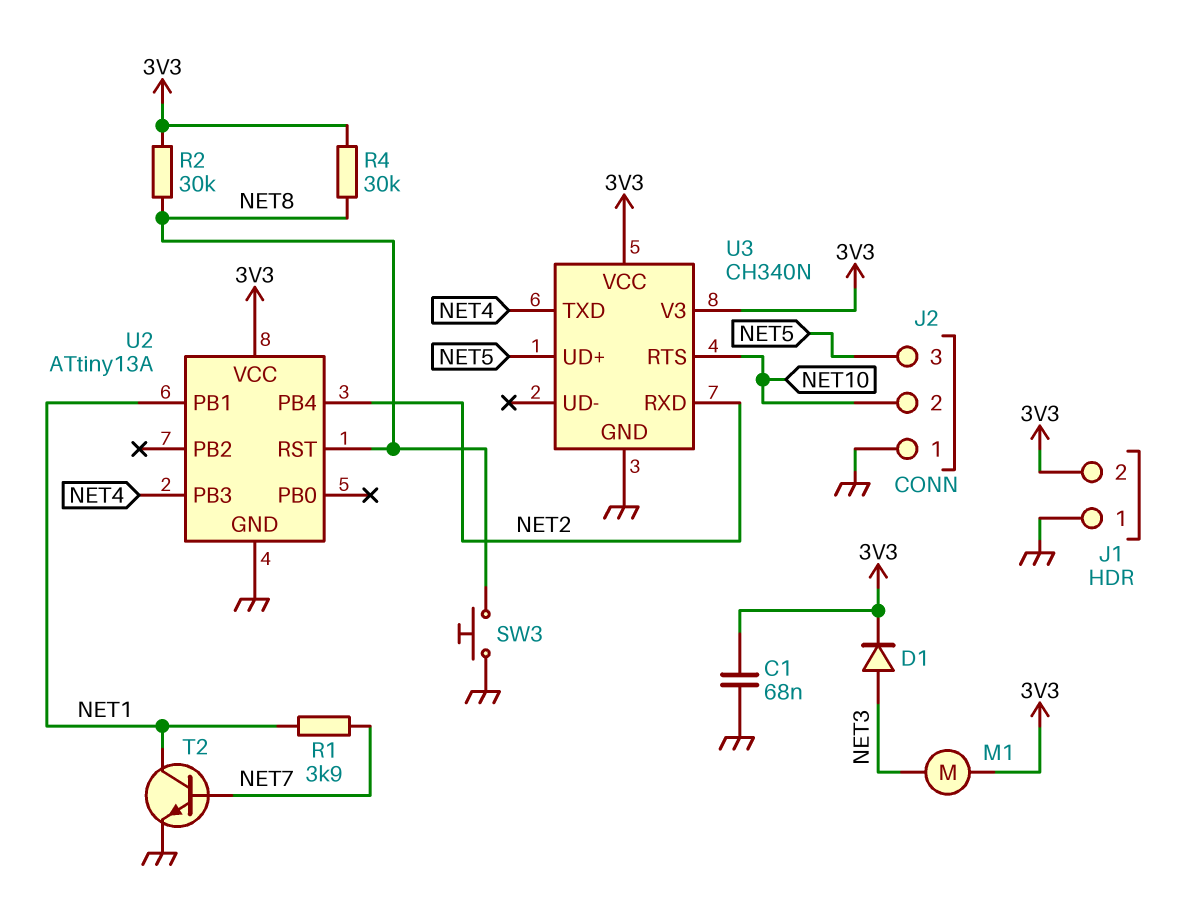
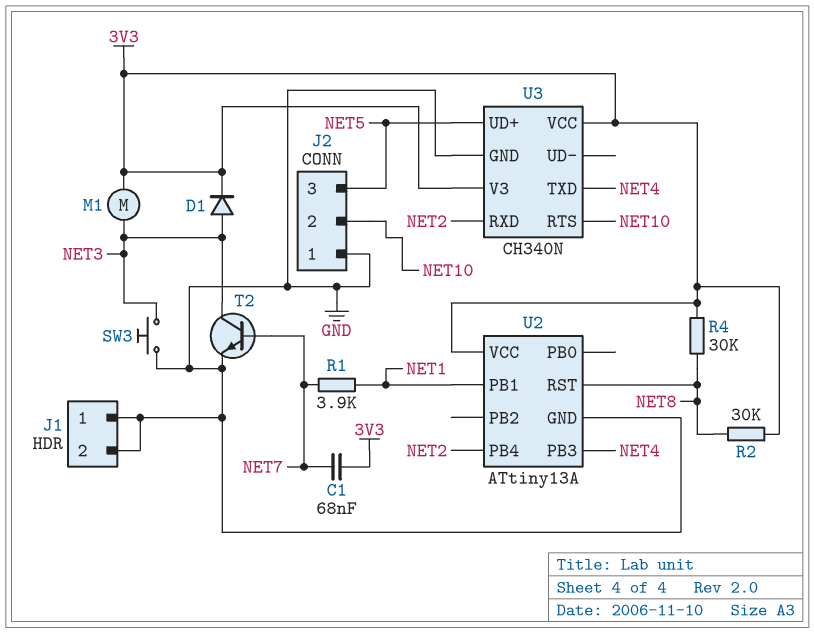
C1: 68nF (3V3, GND) -> 68nF (3V3, NET7)
J1 pin 2: 3V3 -> GND
SW3: button (GND, NET8) -> button (GND, NET3)
T2: NPN (B NET7, C NET1, E GND) -> NPN (B NET7, C NET3, E GND)

